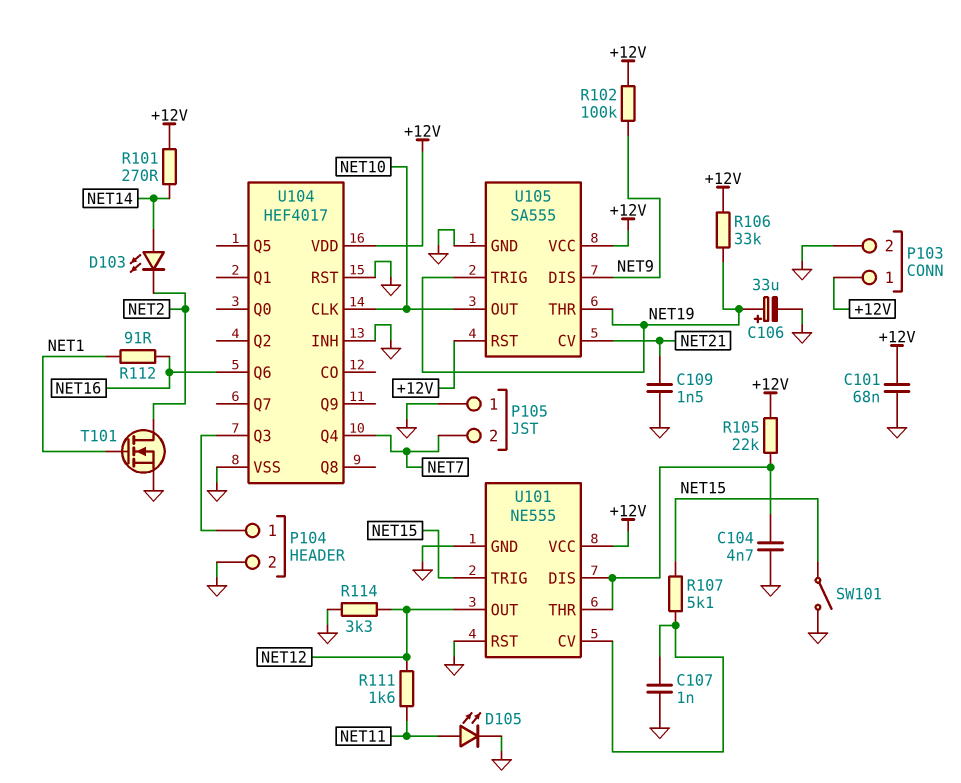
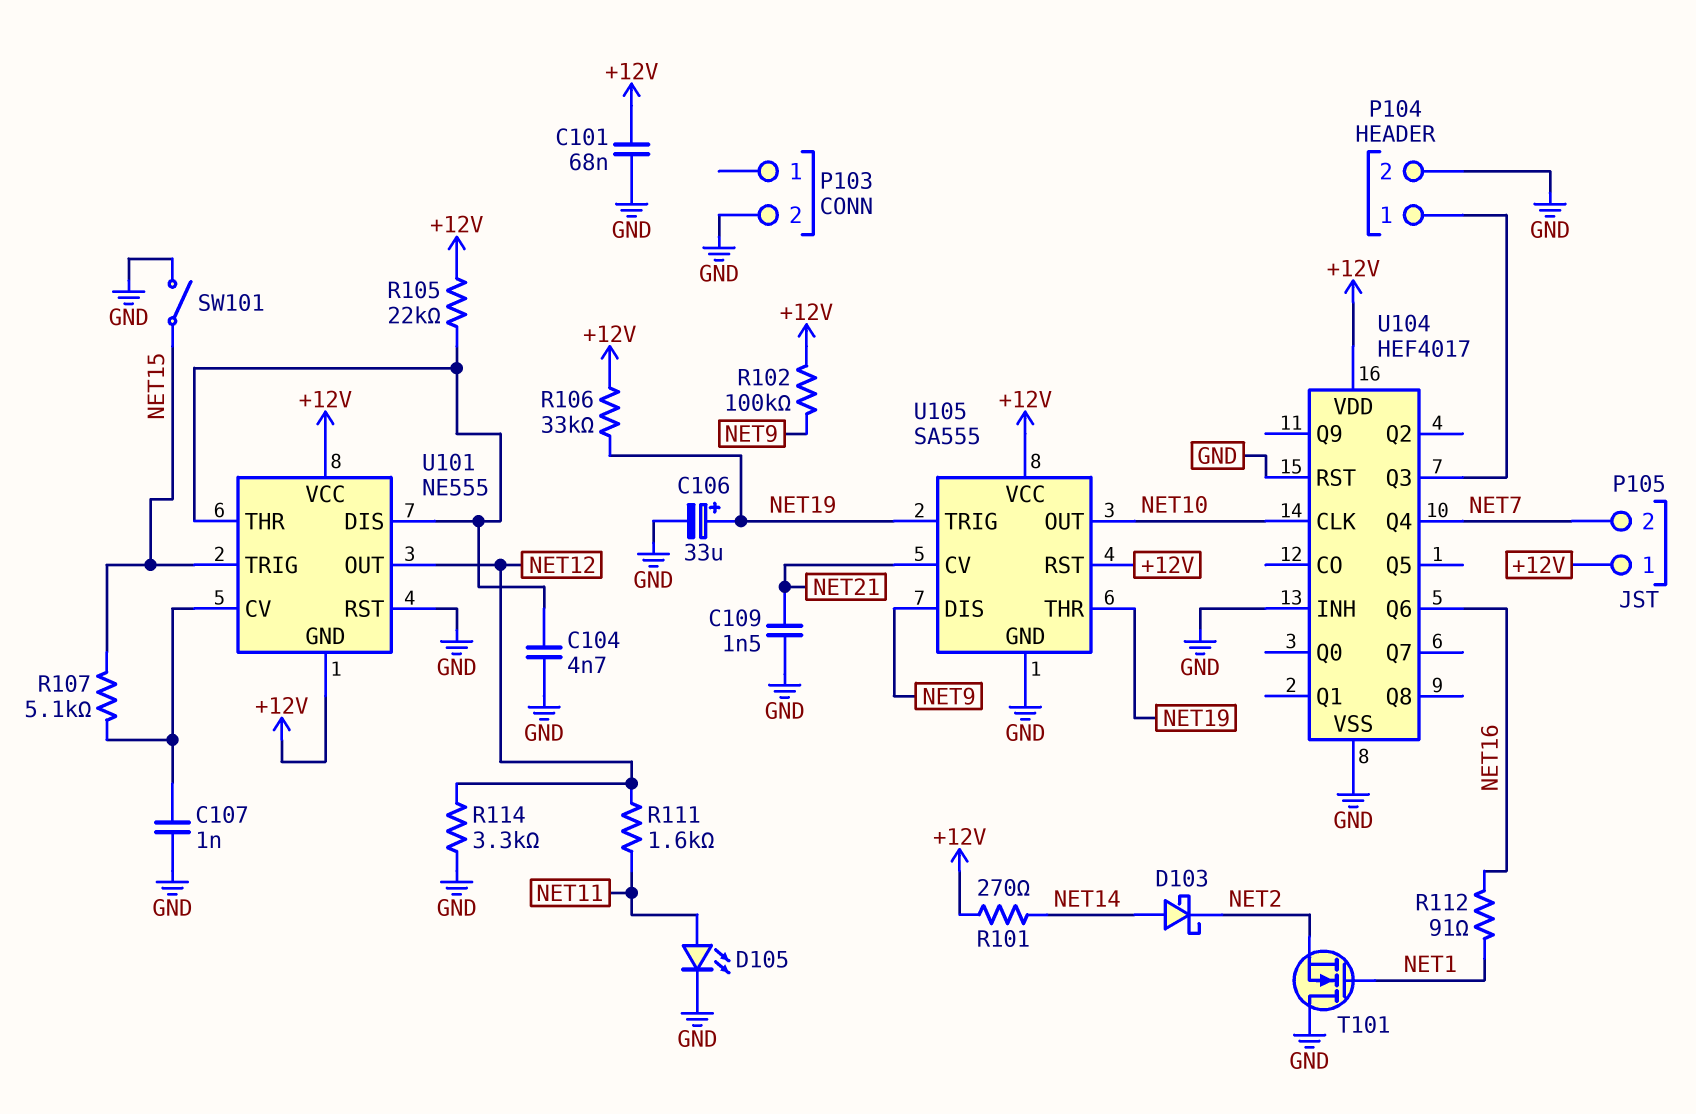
D103: LED (A NET14, K NET2) -> schottky (A NET14, K NET2)
P103 pin 1: +12V -> none
P105 pin 1: GND -> +12V
T101: NMOS (G NET1, D NET2, S GND) -> NMOS (G NET1, D GND, S NET2)
U101 pin GND: GND -> +12V

